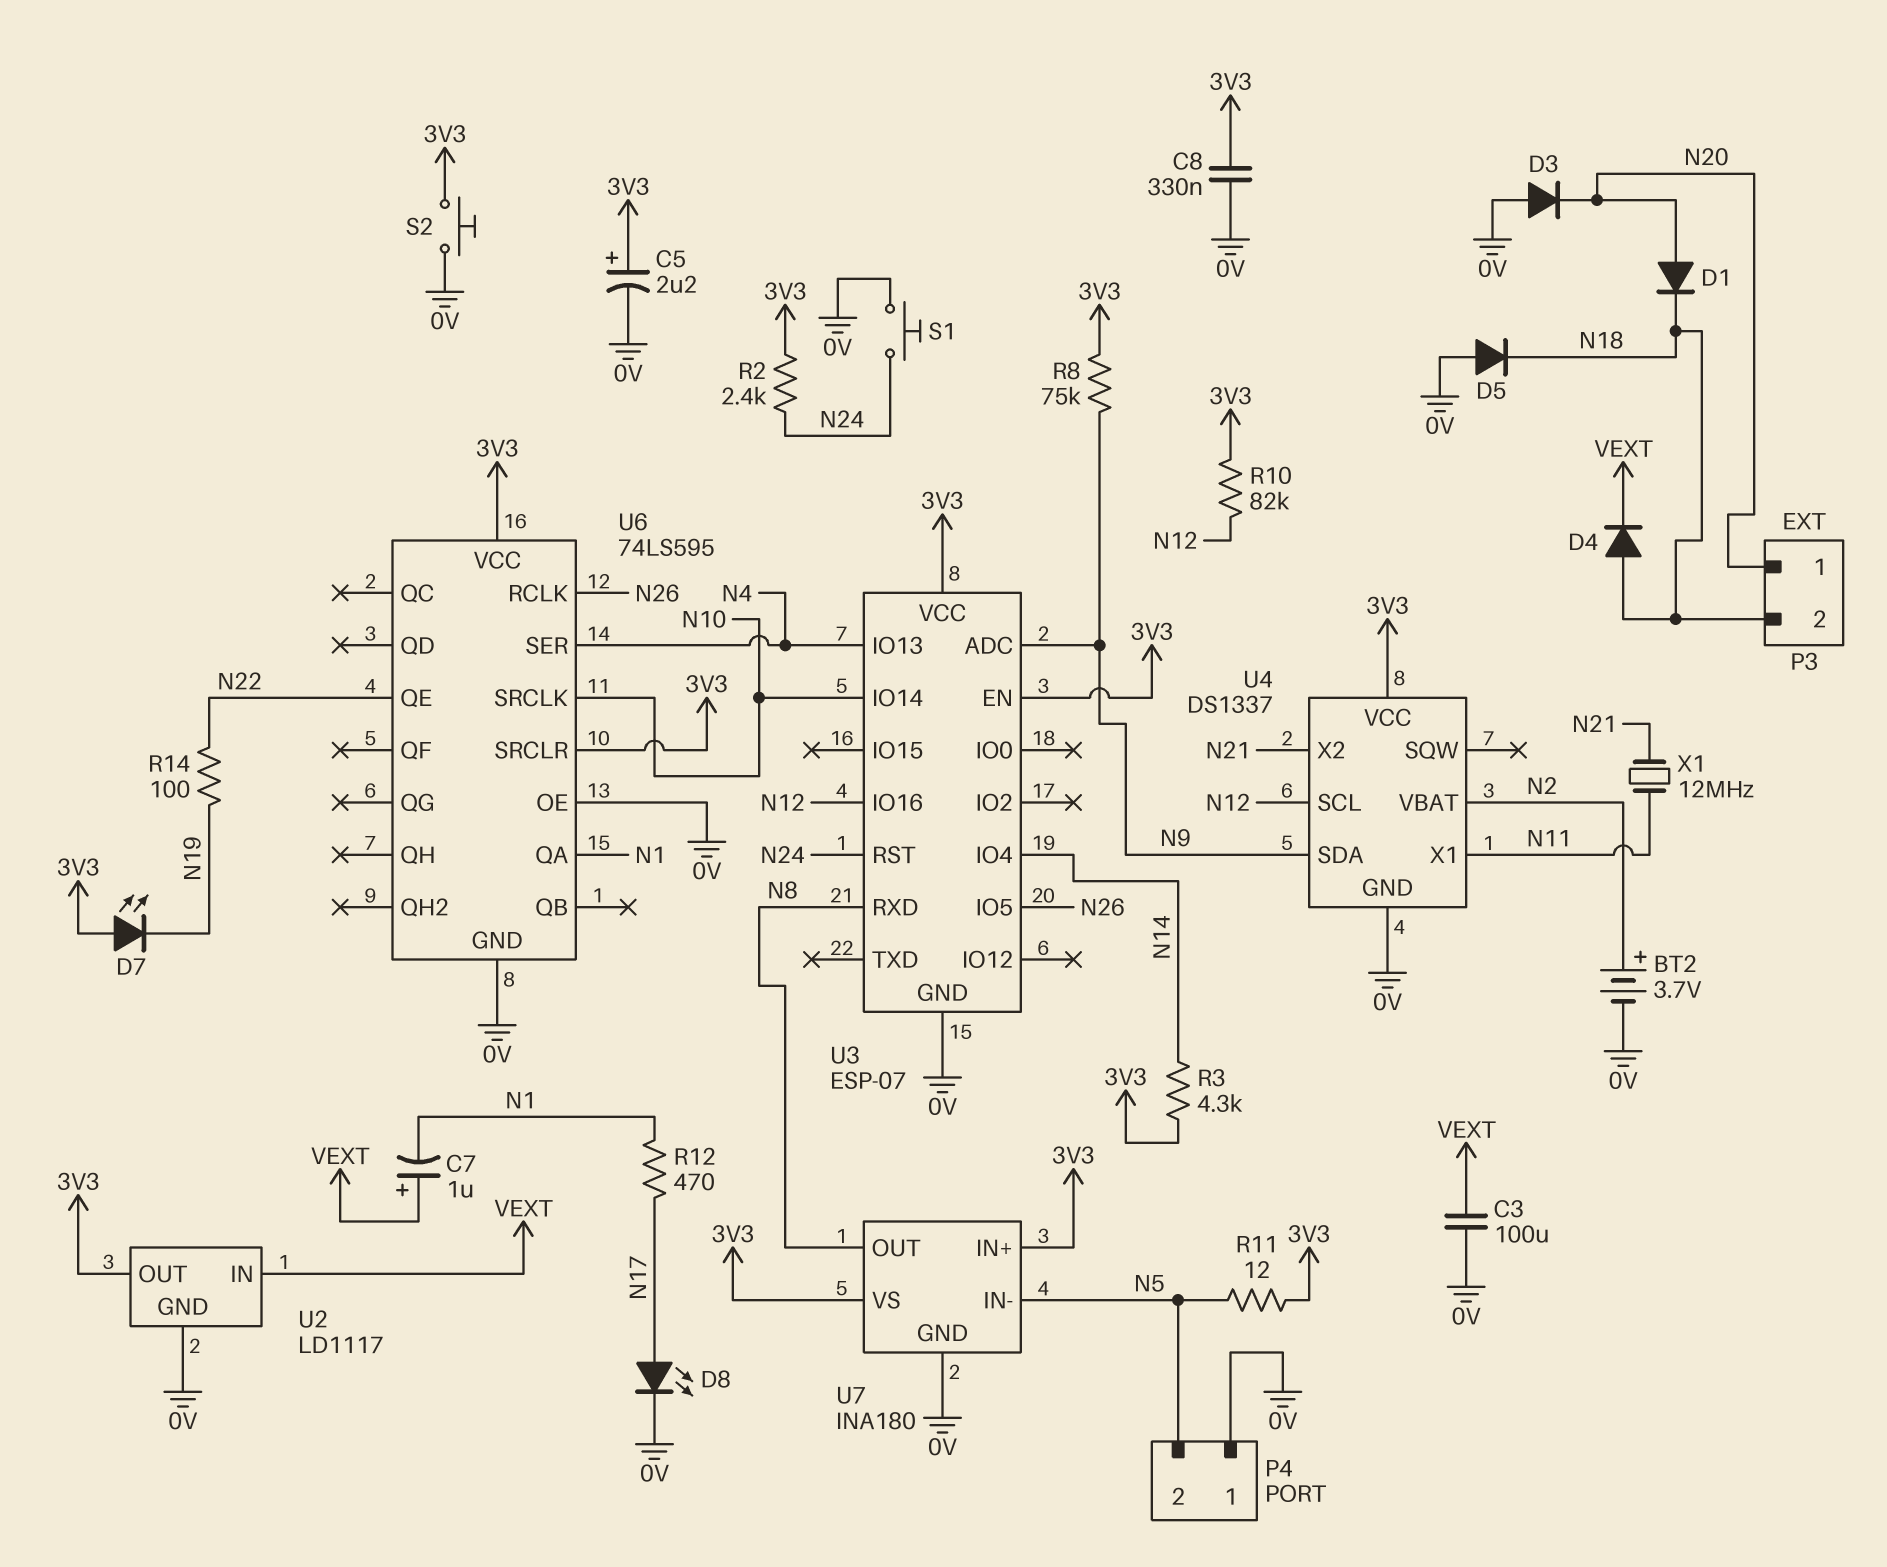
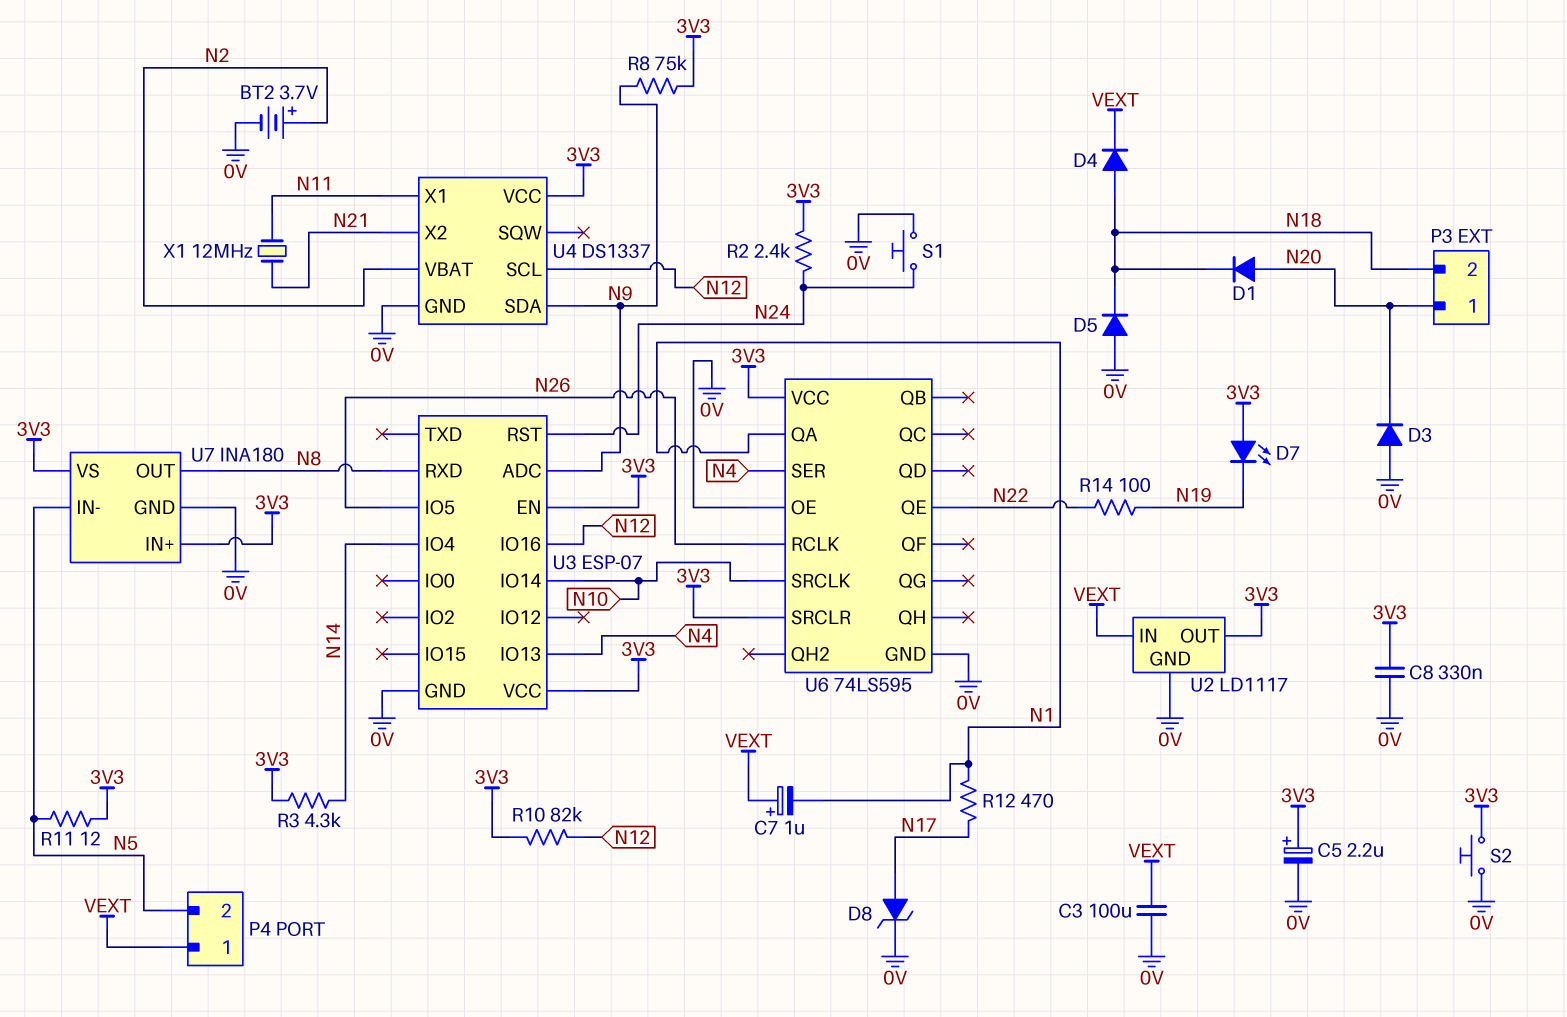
D8: LED (A N17, K 0V) -> zener (A N17, K 0V)
P4 pin 1: 0V -> VEXT

